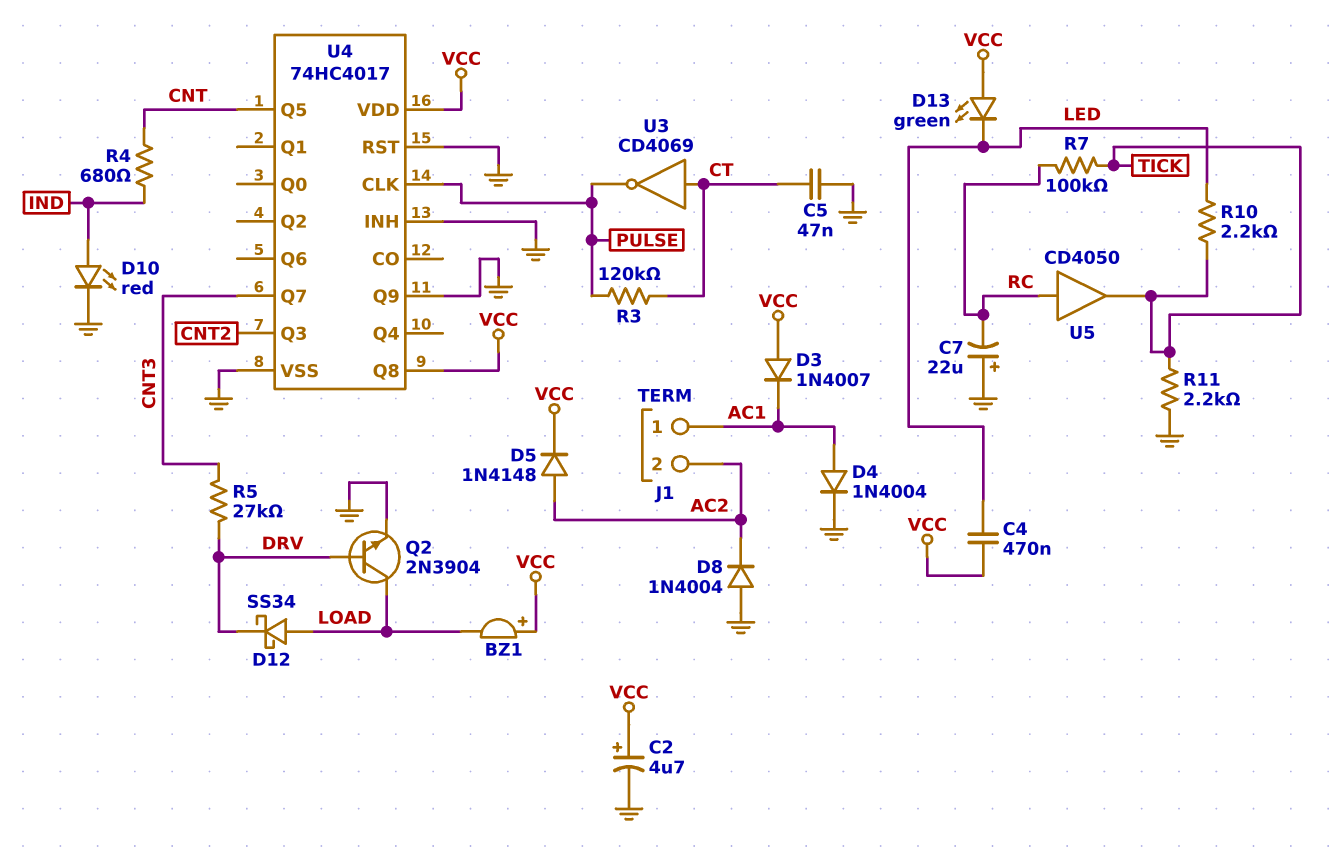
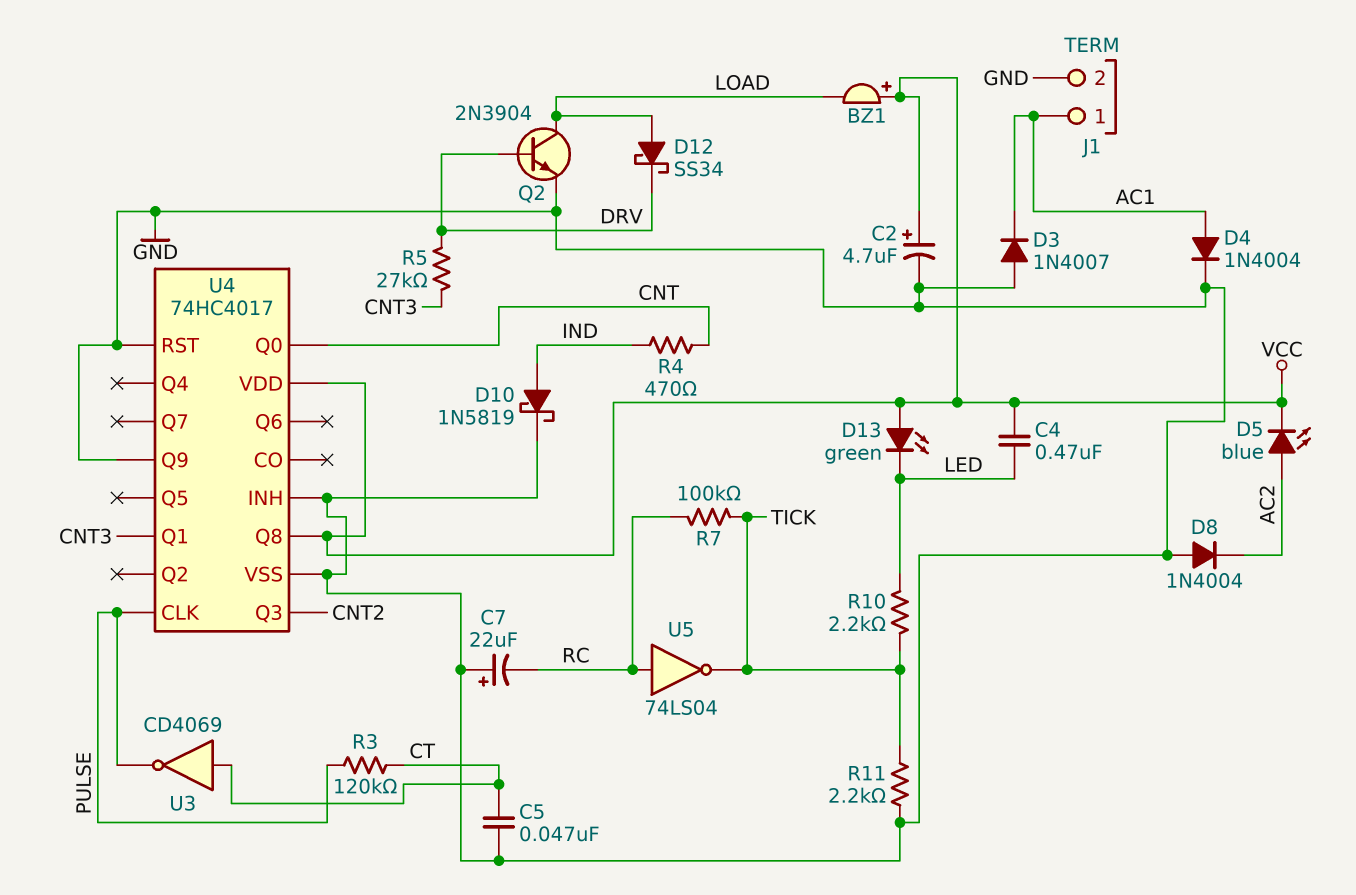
D3: diode 1N4007 (A VCC, K AC1) -> diode 1N4007 (A GND, K AC1)
D5: diode 1N4148 (A AC2, K VCC) -> LED blue (A AC2, K VCC)
D10: LED red (A IND, K GND) -> schottky 1N5819 (A IND, K GND)
J1 pin 2: AC2 -> GND
R4: 680 (CNT, IND) -> 470 (CNT, IND)
U4 pin Q0: none -> CNT
U4 pin Q1: none -> CNT3
U4 pin Q5: CNT -> none
U4 pin Q7: CNT3 -> none
U5: buffer CD4050 (in RC, out TICK) -> NOT 74LS04 (in RC, out TICK)

